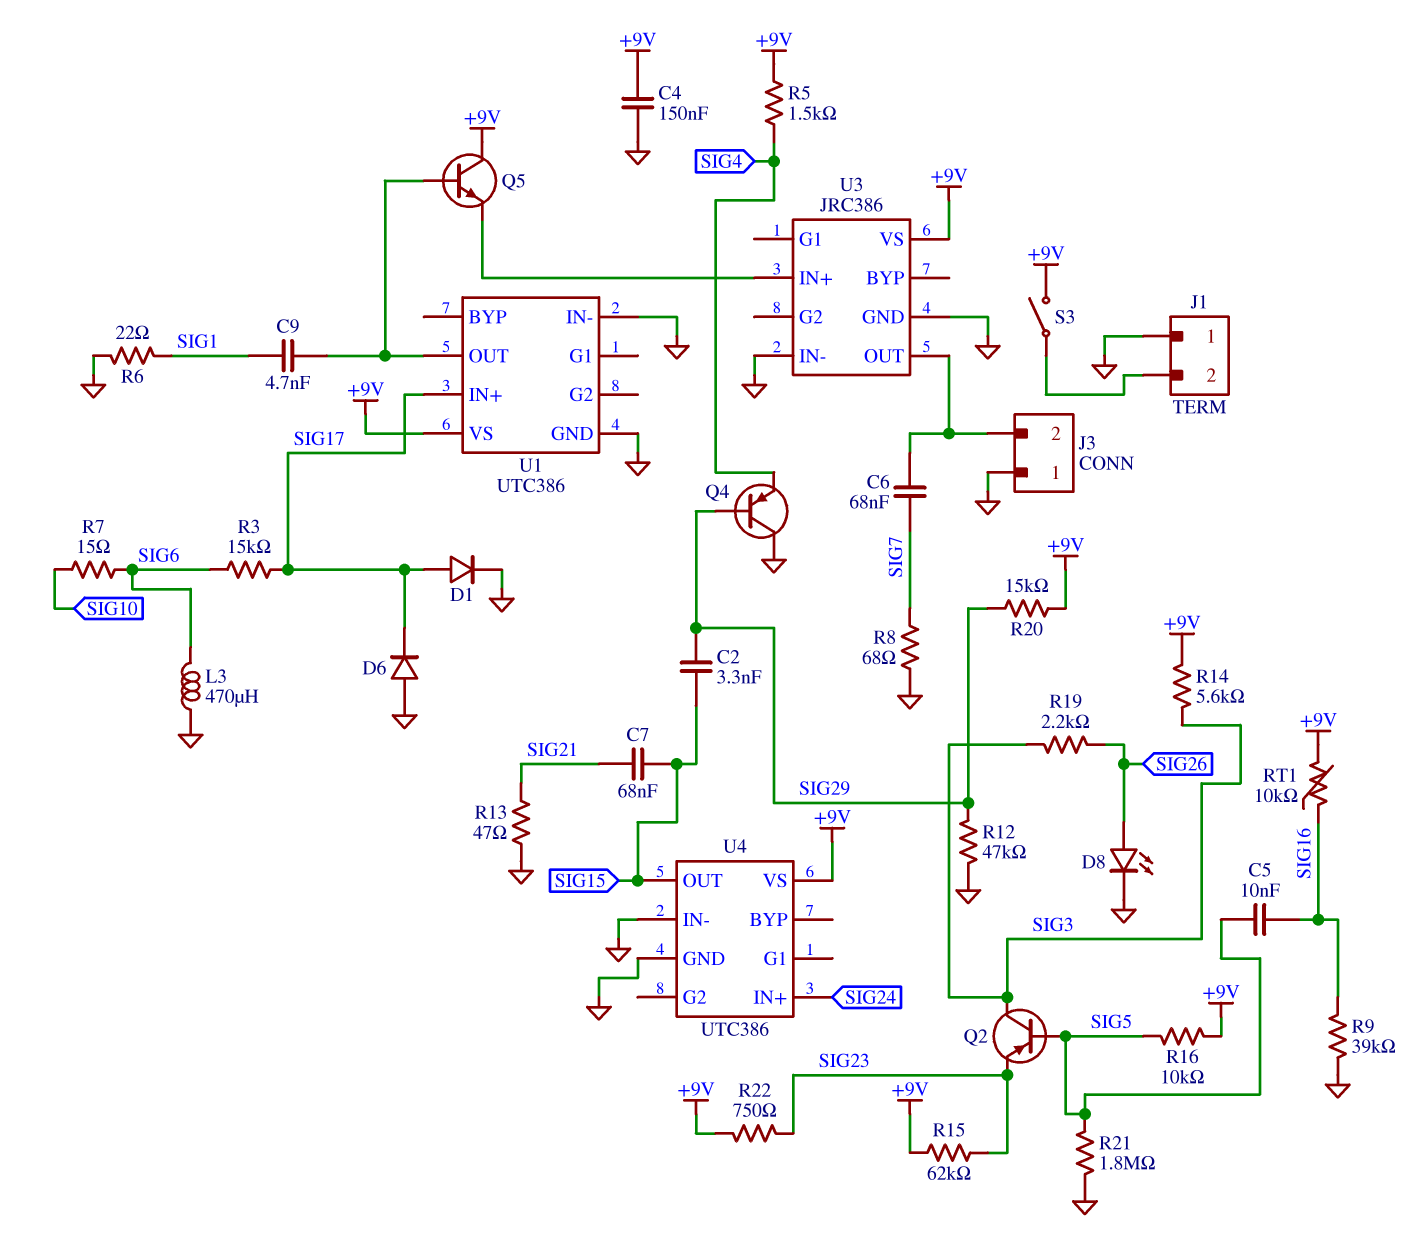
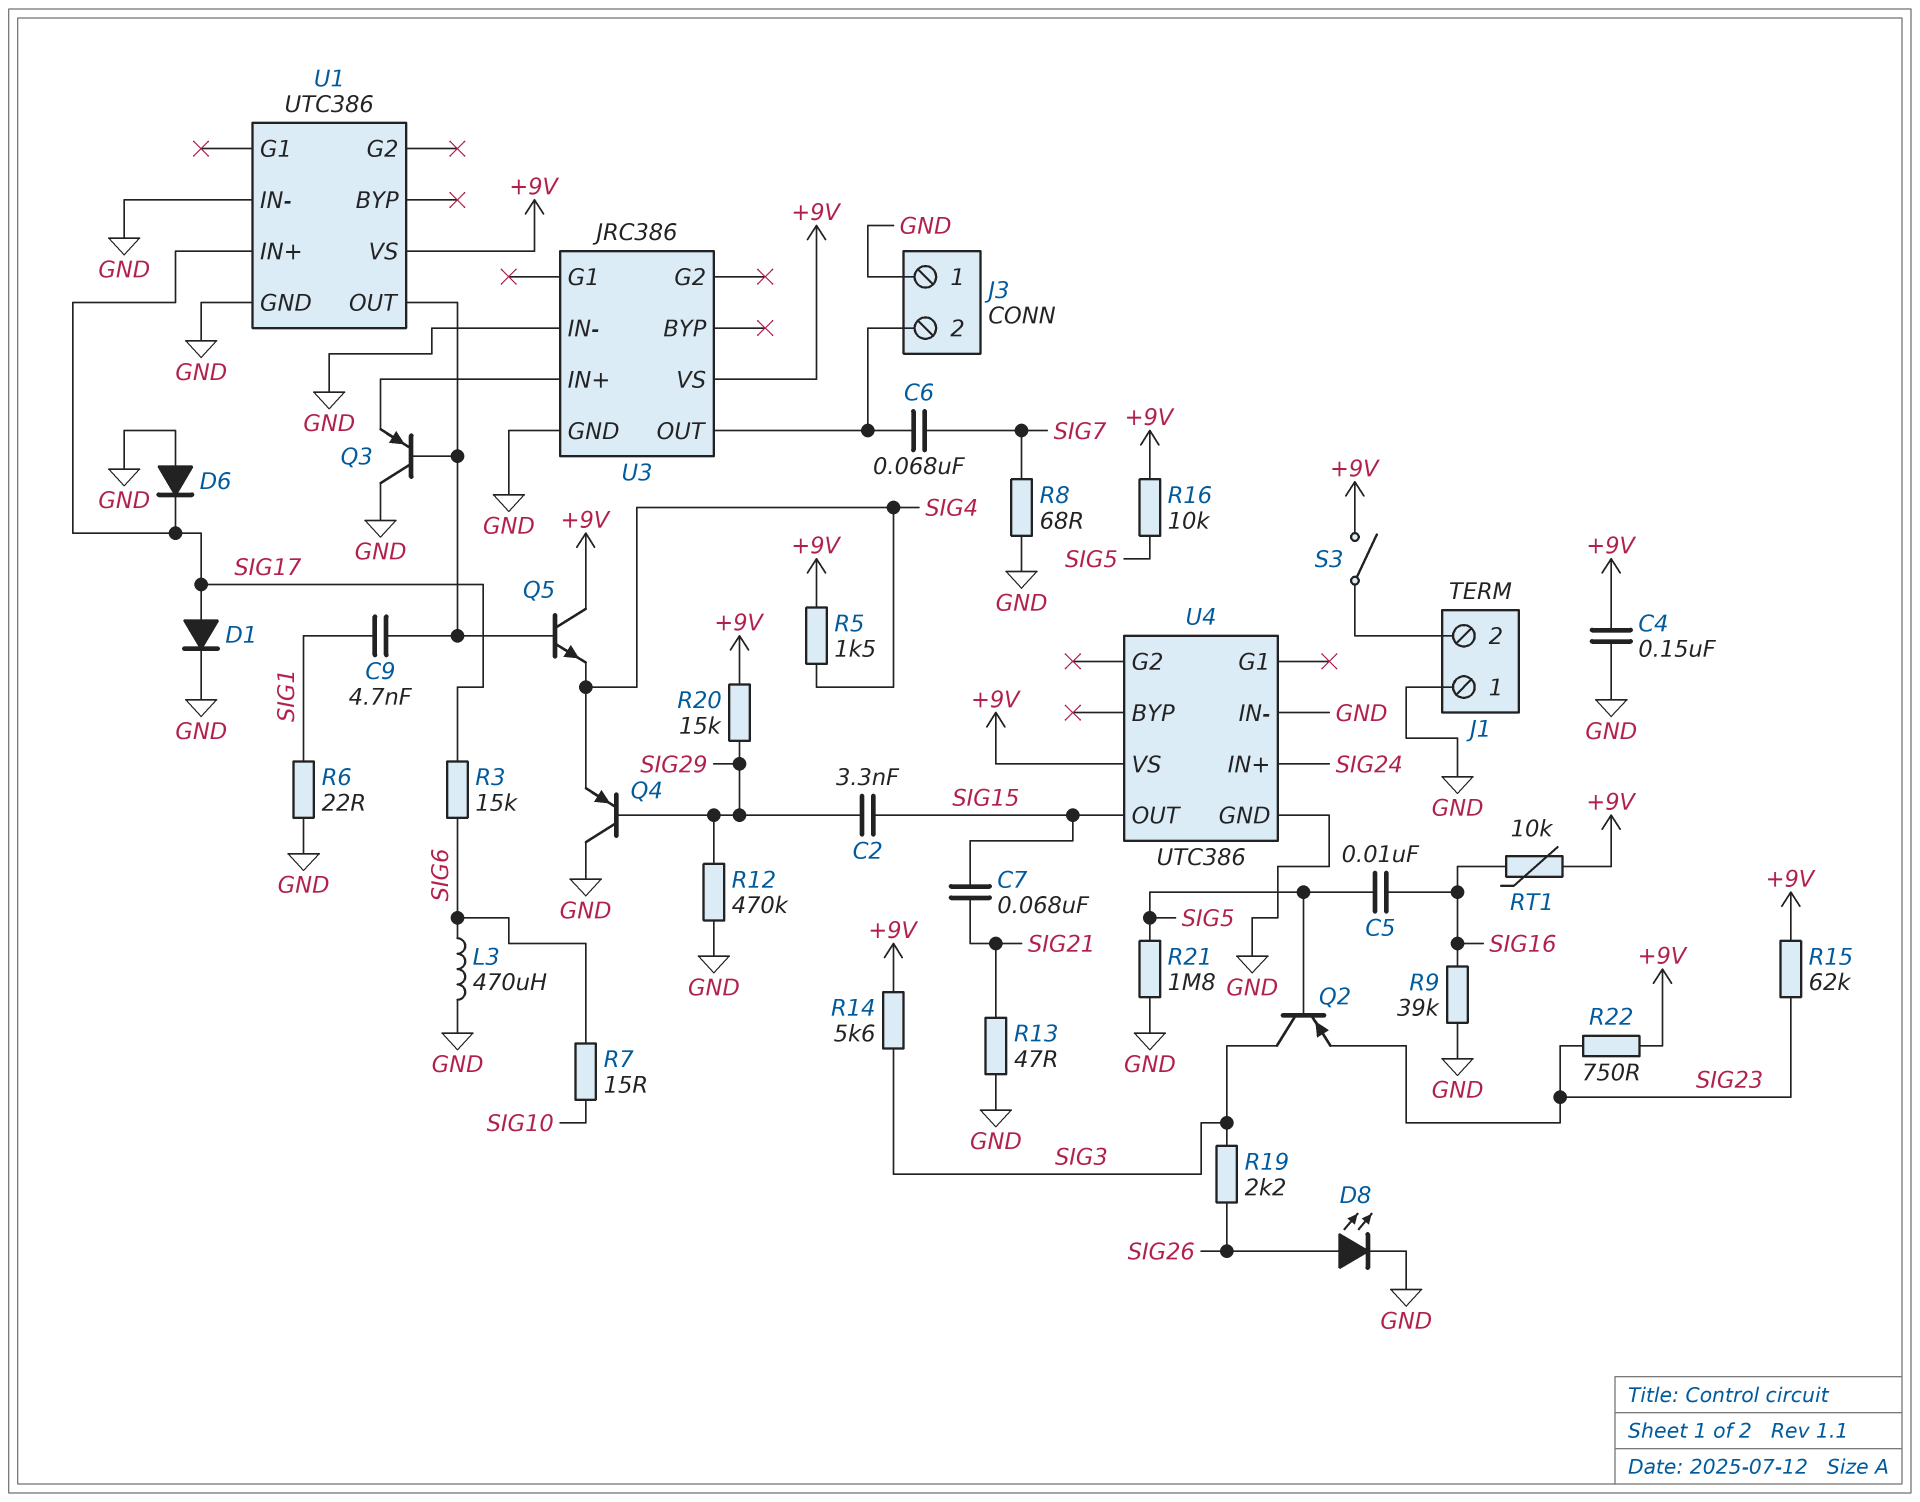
Q3: none -> PNP (B U1/OUT, C GND, E U3/IN+)
Q5: NPN (B U1/OUT, C +9V, E U3/IN+) -> NPN (B U1/OUT, C +9V, E SIG4)
R12: 47k (GND, SIG29) -> 470k (GND, SIG29)

